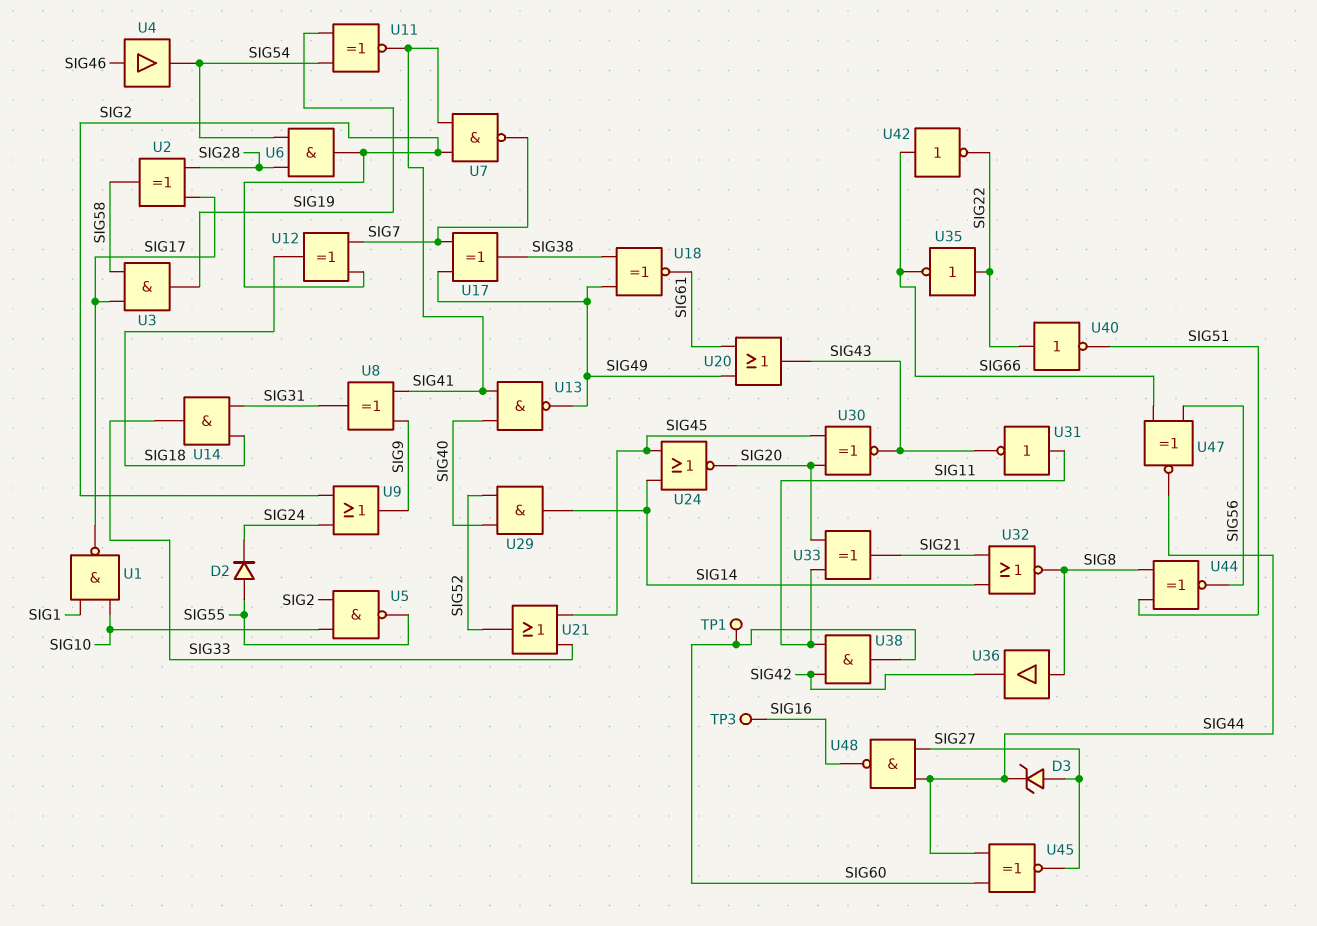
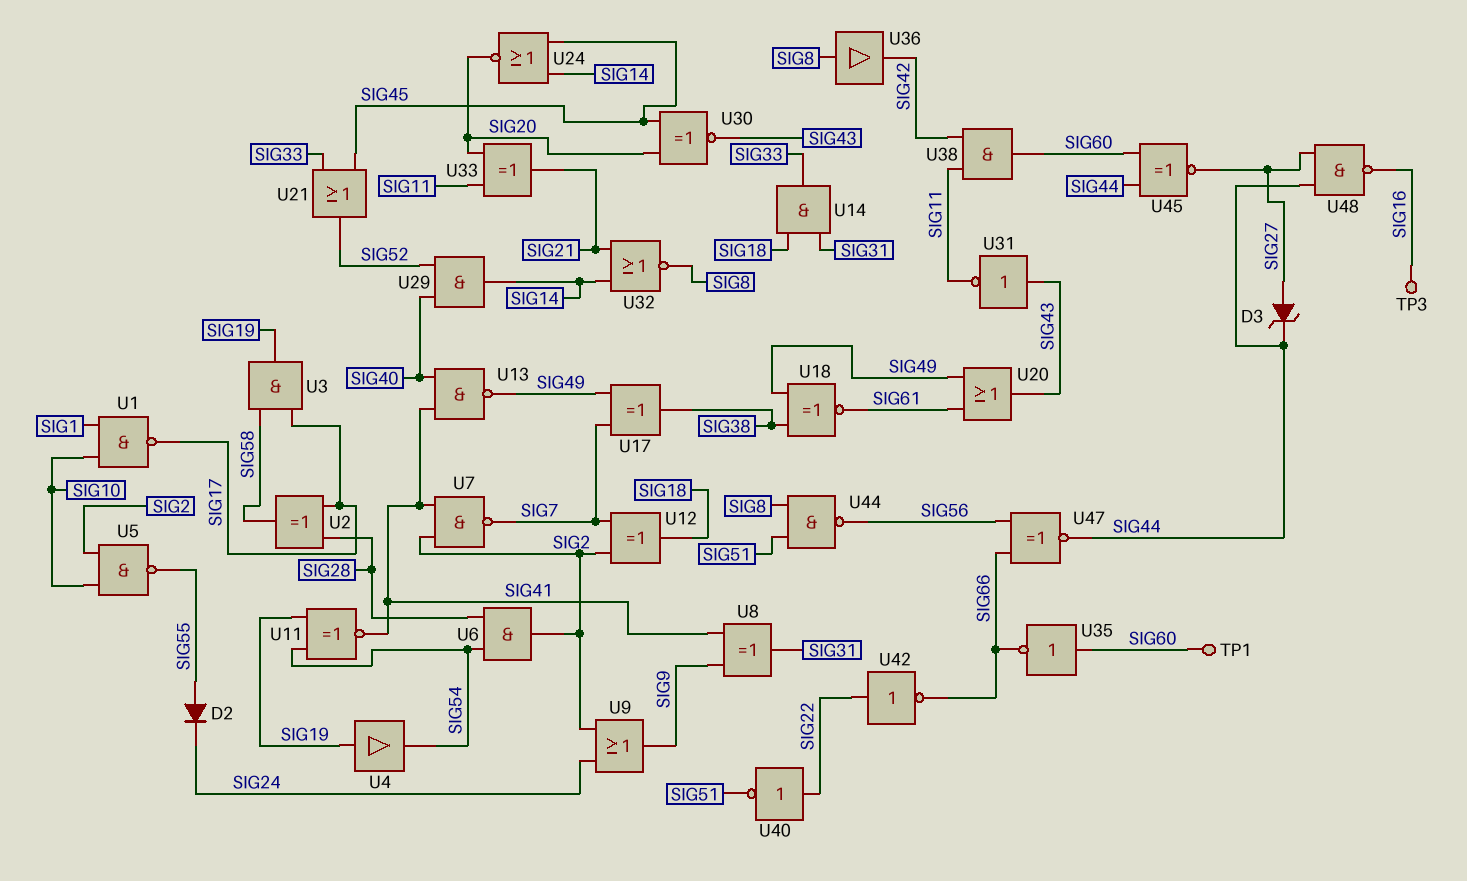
U4: buffer (in SIG46, out SIG54) -> buffer (in SIG19, out SIG54)
U31: NOT (in SIG11, out SIG43) -> NOT (in SIG43, out SIG11)
U35: NOT (in SIG22, out SIG66) -> NOT (in SIG60, out SIG66)
U42: NOT (in SIG66, out SIG22) -> NOT (in SIG22, out SIG66)
U44: XNOR (in SIG8, in SIG51, out SIG56) -> NAND (in SIG8, in SIG51, out SIG56)

